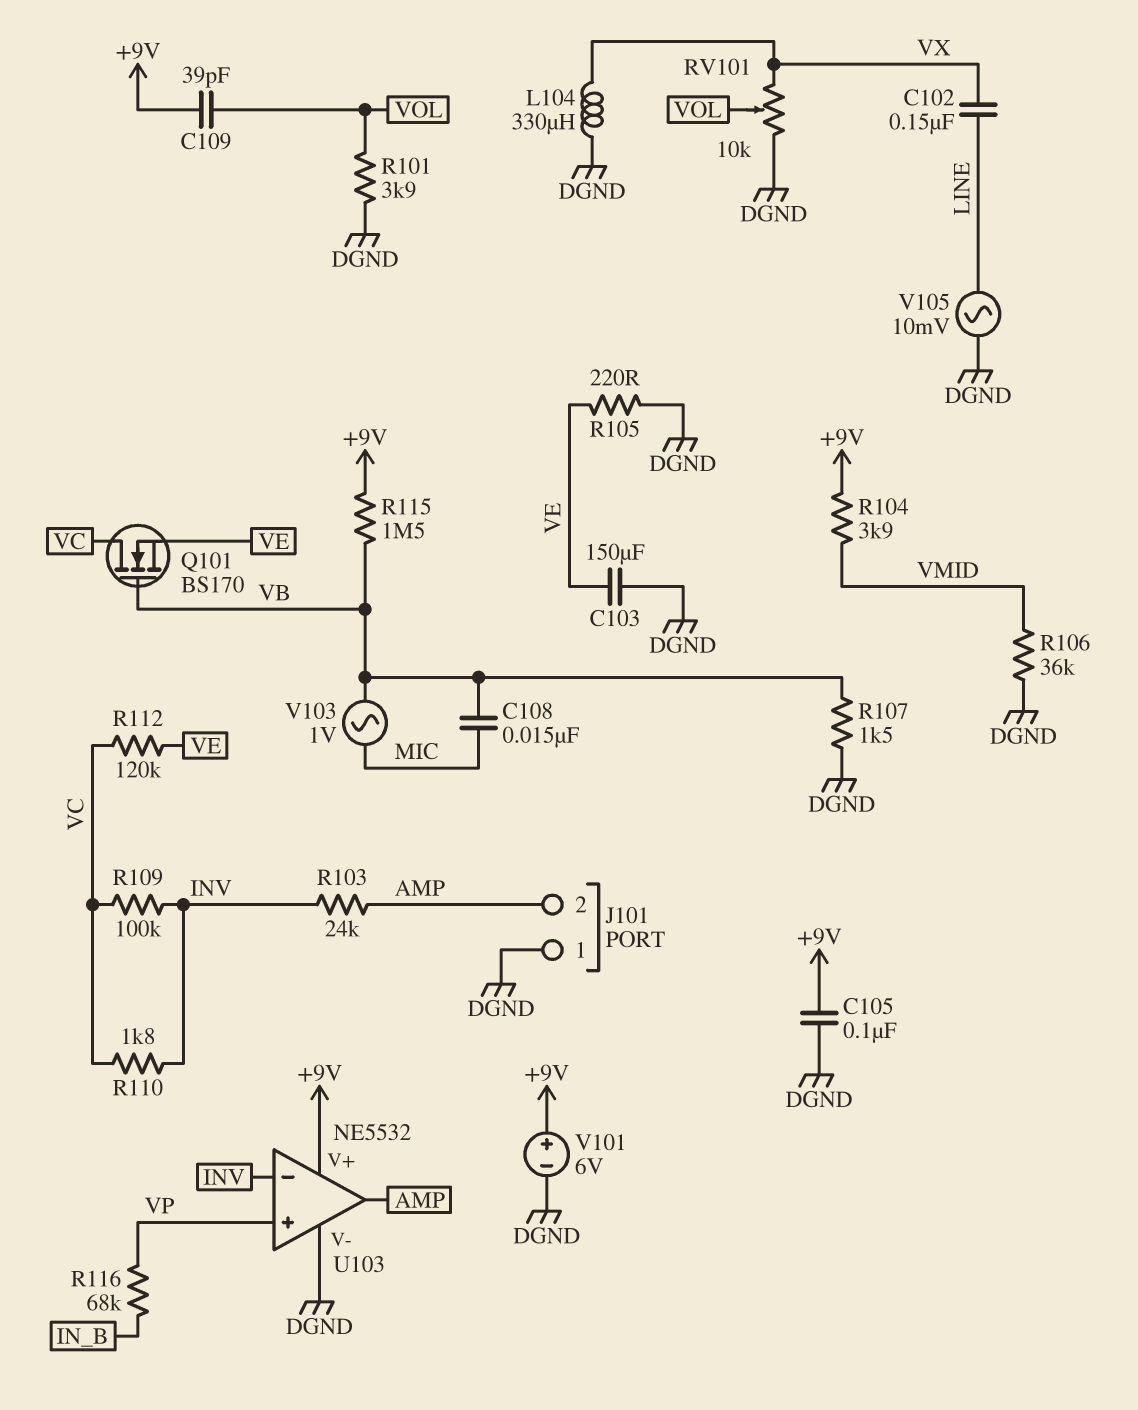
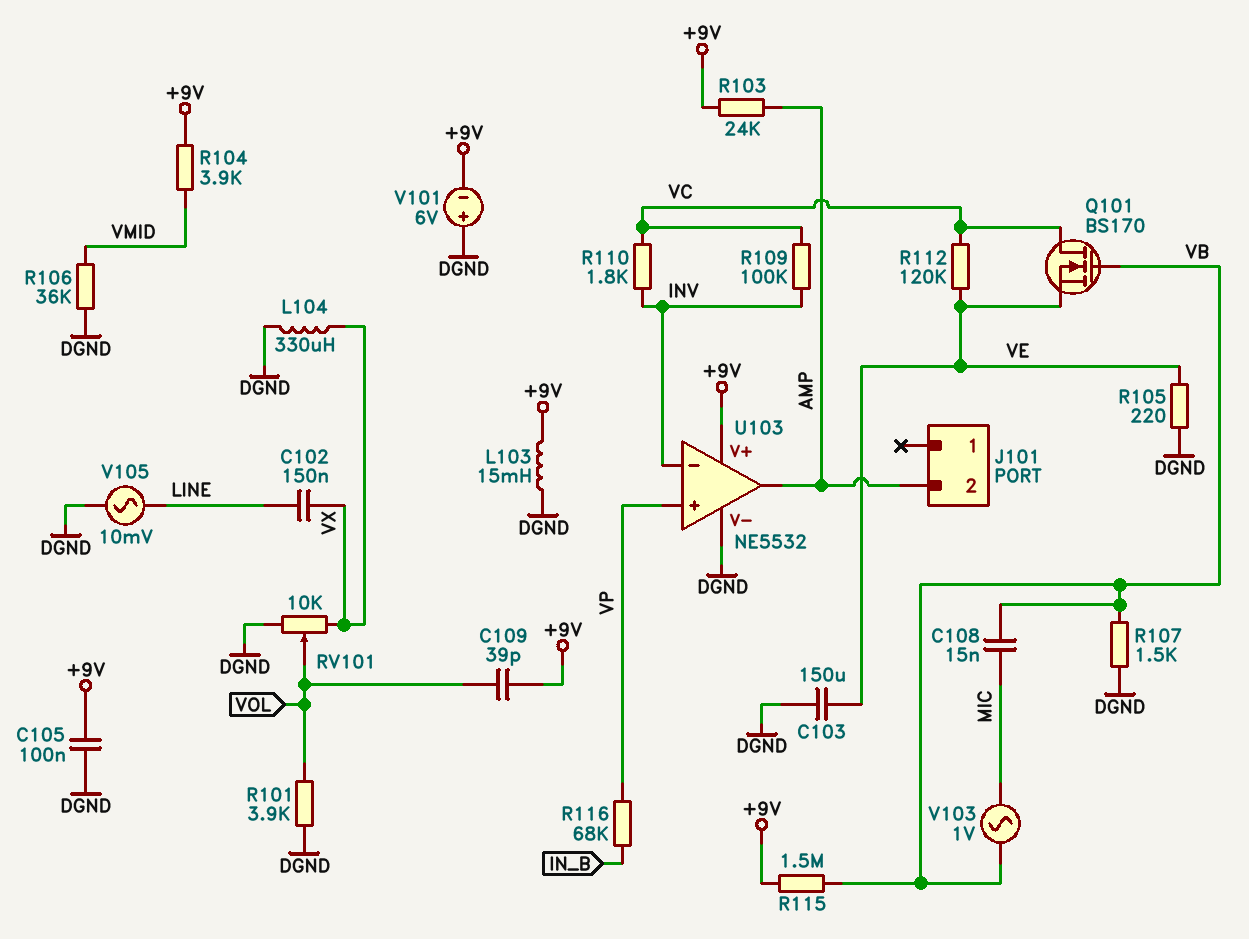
J101 pin 1: DGND -> none
L103: none -> 15mH (+9V, DGND)
R103: 24k (AMP, INV) -> 24k (+9V, AMP)
V101: 6V (plus +9V, minus DGND) -> 6V (plus DGND, minus +9V)

